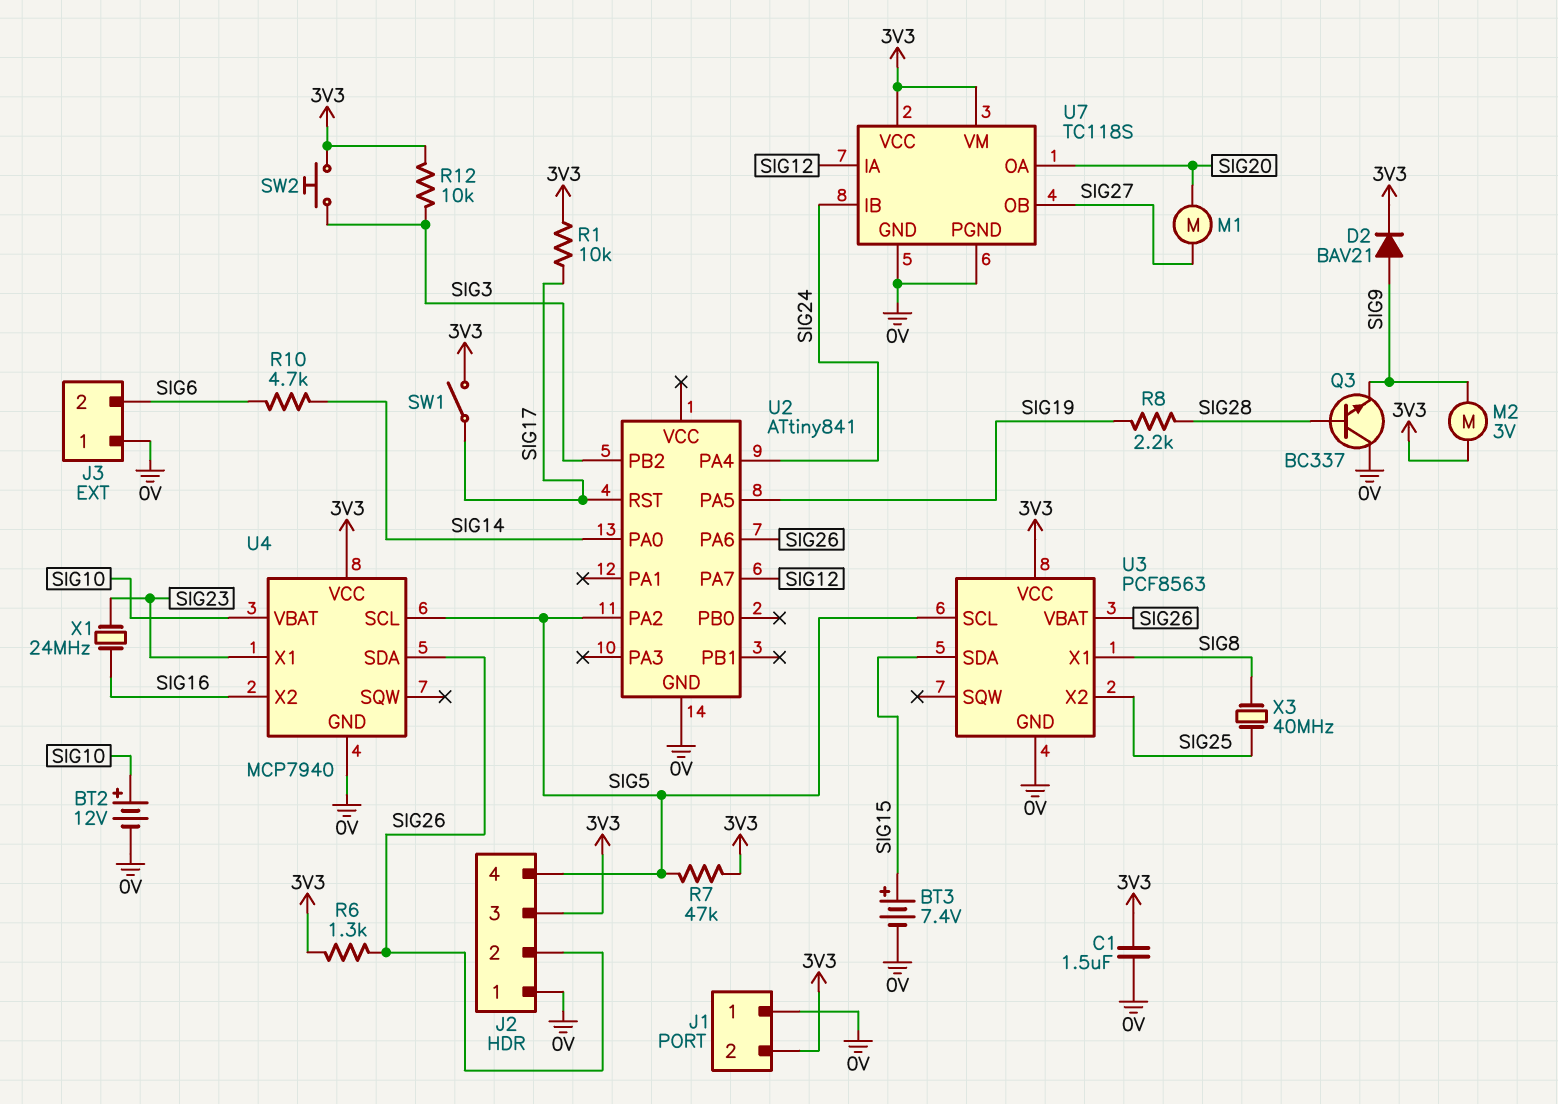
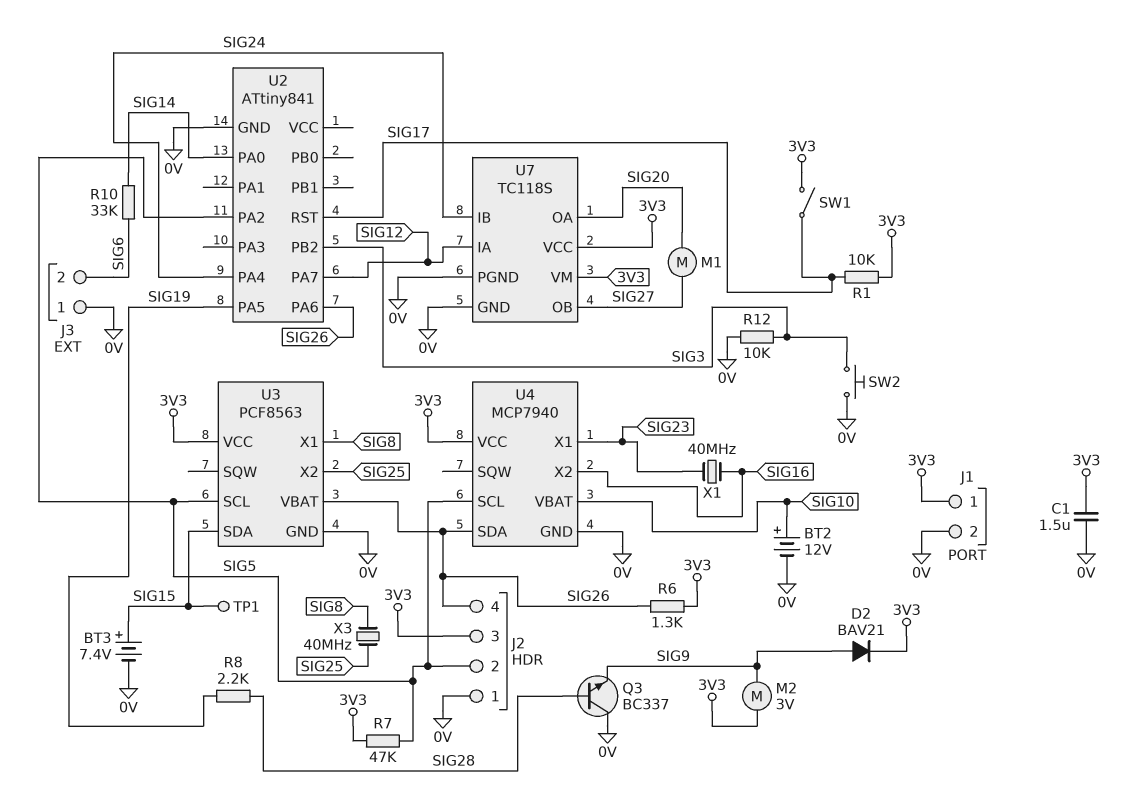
J1 pin 1: 0V -> 3V3
J1 pin 2: 3V3 -> 0V
J2 pin 2: SIG26 -> SIG5
J2 pin 4: SIG5 -> SIG26
R10: 4.7k (SIG6, SIG14) -> 33k (SIG6, SIG14)
R12: 10k (3V3, SIG3) -> 10k (0V, SIG3)
SW2: button (3V3, SIG3) -> button (0V, SIG3)
TP1: none -> test point (SIG15)
X1: 24MHz (SIG16, SIG23) -> 40MHz (SIG16, SIG23)

